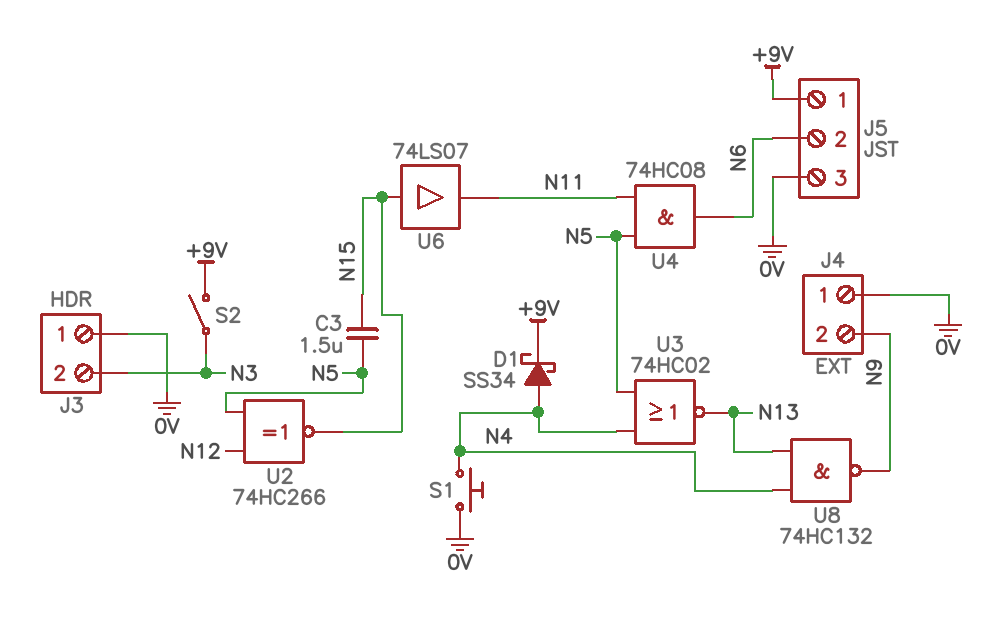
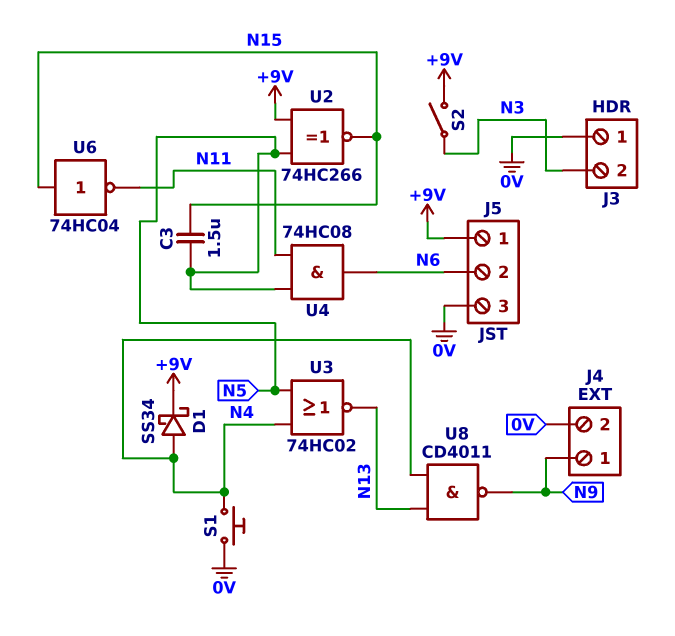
J4 pin 1: 0V -> N9
J4 pin 2: N9 -> 0V
U2: XNOR 74HC266 (in N5, in N12, out N15) -> XNOR 74HC266 (in +9V, in N5, out N15)
U6: buffer 74LS07 (in N15, out N11) -> NOT 74HC04 (in N15, out N11)
U8: NAND 74HC132 (in N4, in N13, out N9) -> NAND CD4011 (in N4, in N13, out N9)

